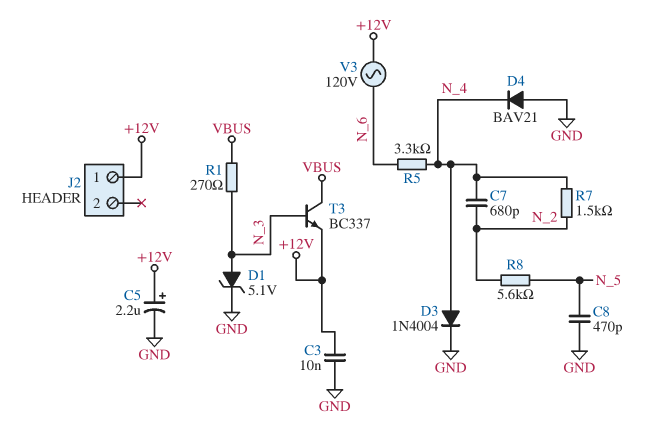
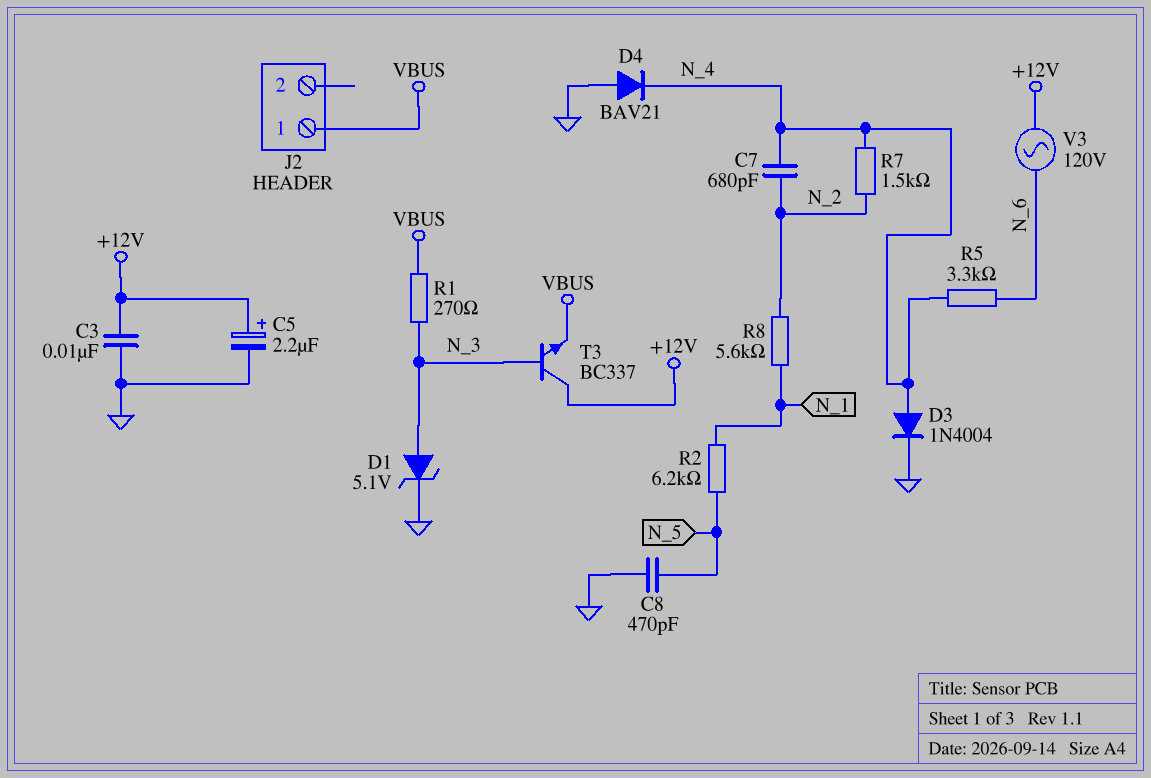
J2 pin 1: +12V -> VBUS
R2: none -> 6.2k (N_1, N_5)
R8: 5.6k (N_2, N_5) -> 5.6k (N_1, N_2)
T3: NPN BC337 (B N_3, C VBUS, E +12V) -> NPN BC337 (B N_3, C +12V, E VBUS)

